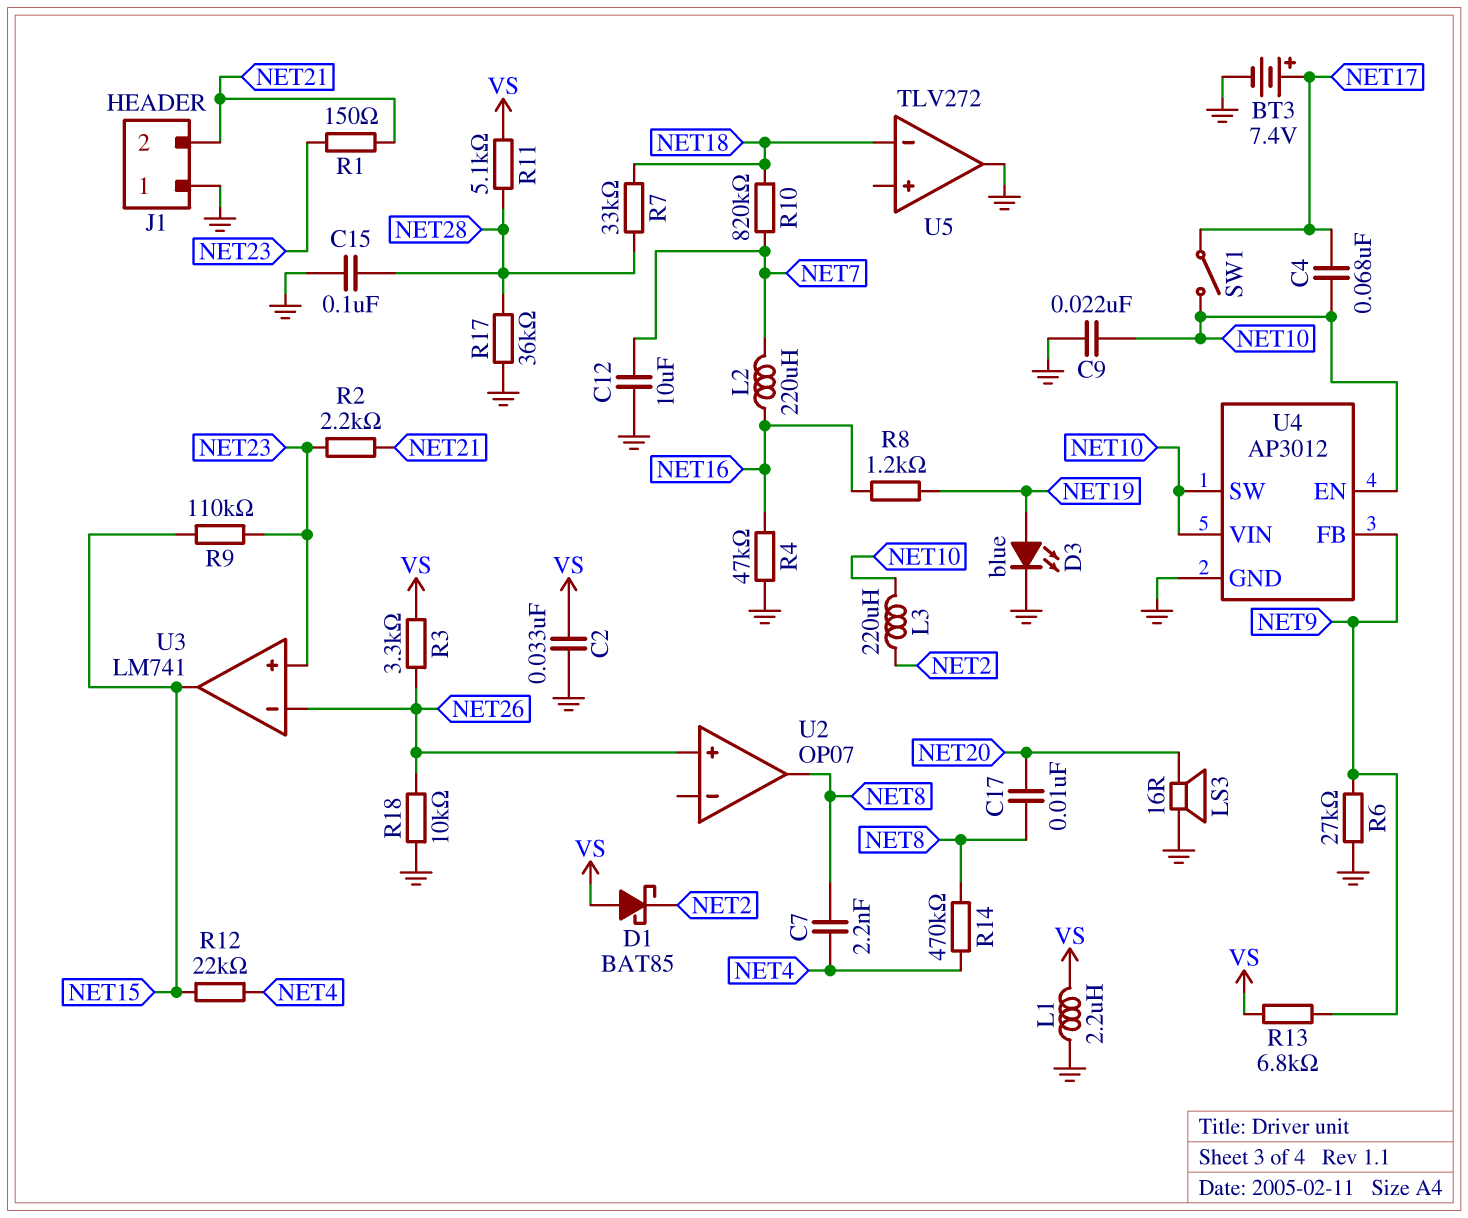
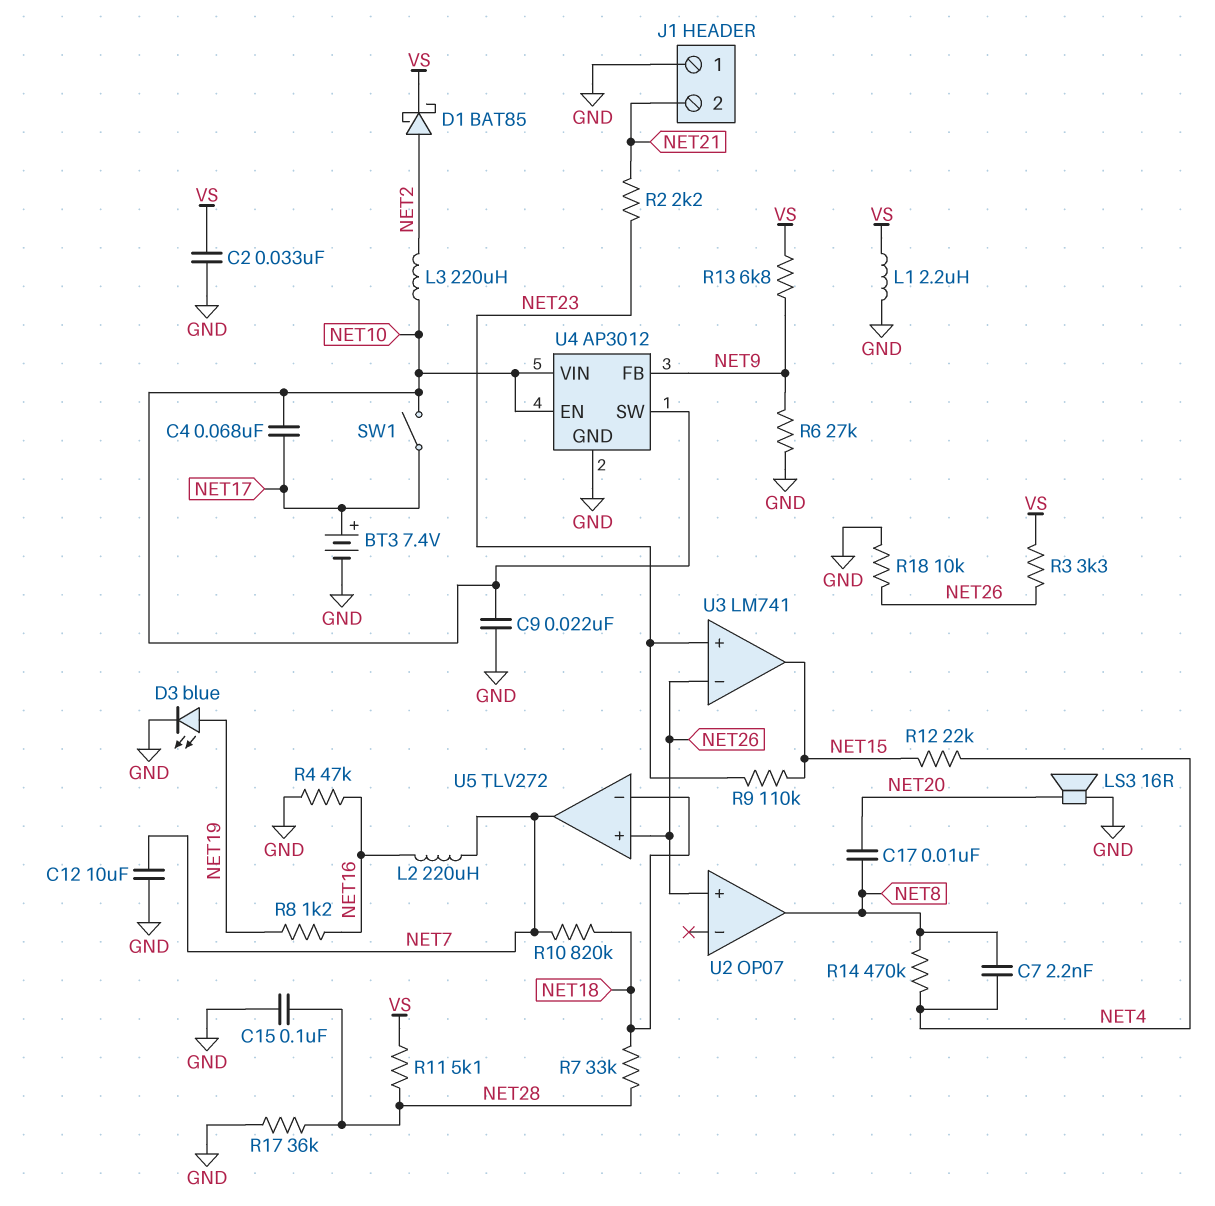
D1: schottky BAT85 (A VS, K NET2) -> schottky BAT85 (A NET2, K VS)
R1: 150 (NET21, NET23) -> none
U5 pin in+: none -> NET26
U5 pin out: GND -> NET7

